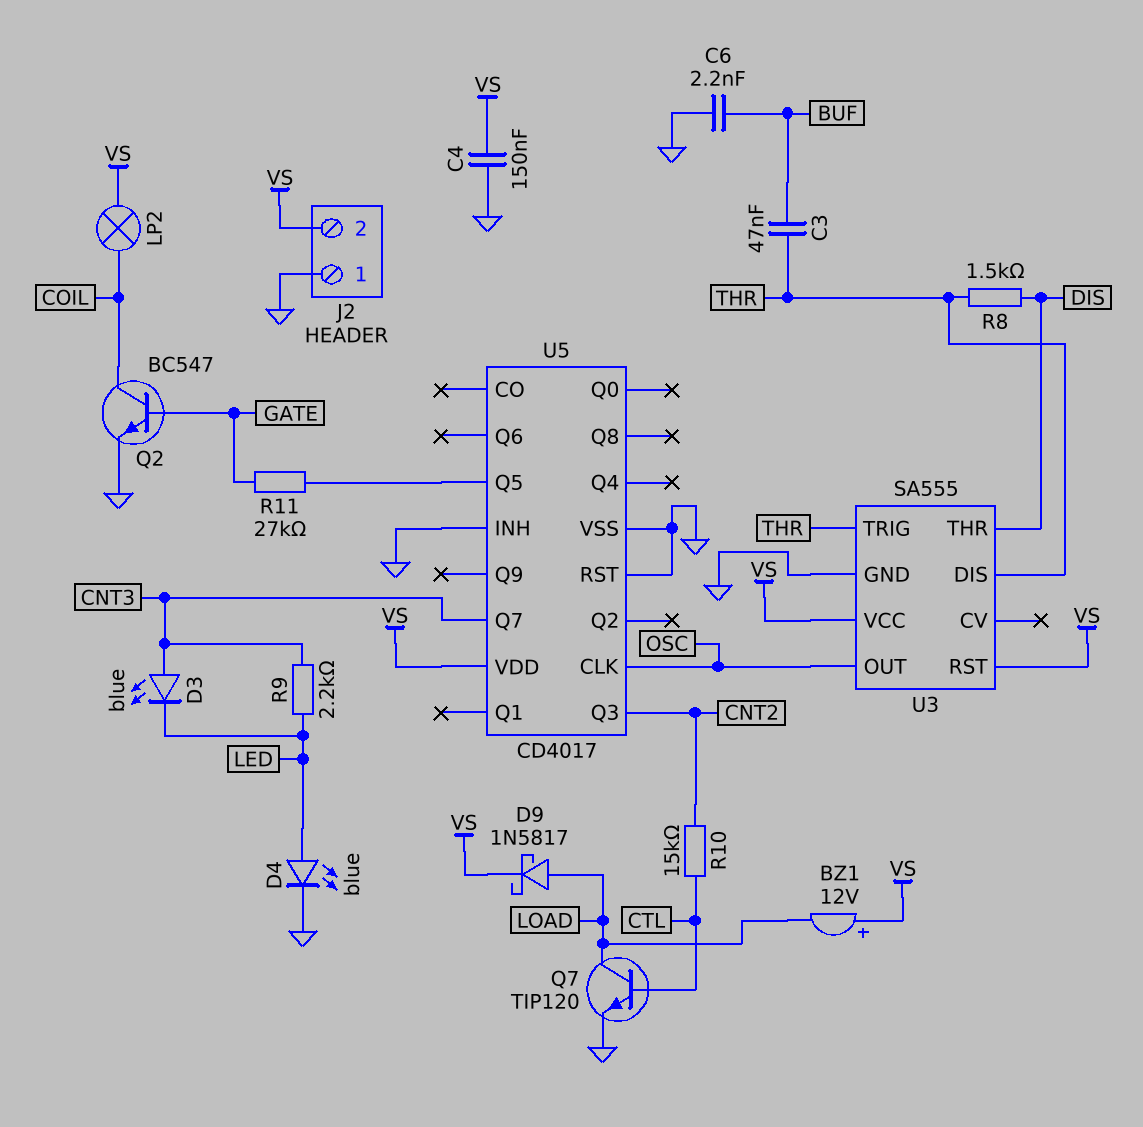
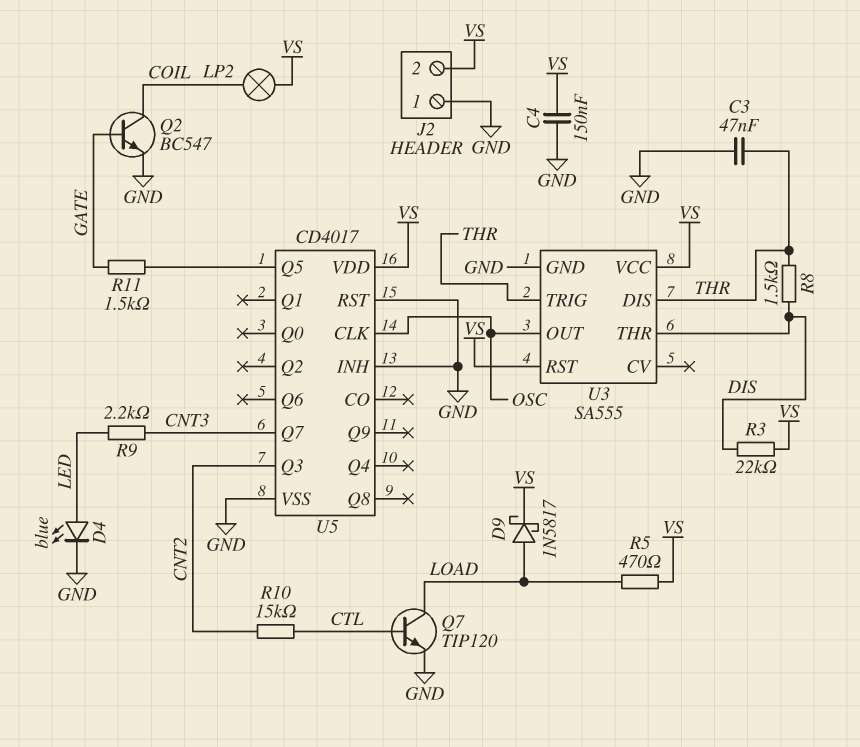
BZ1: buzzer 12V (plus VS, minus LOAD) -> none
C3: 47nF (BUF, THR) -> 47nF (GND, THR)
C6: 2.2nF (BUF, GND) -> none
D3: LED blue (A CNT3, K LED) -> none
R3: none -> 22k (DIS, VS)
R5: none -> 470 (LOAD, VS)
R11: 27k (GATE, U5/Q5) -> 1.5k (GATE, U5/Q5)

